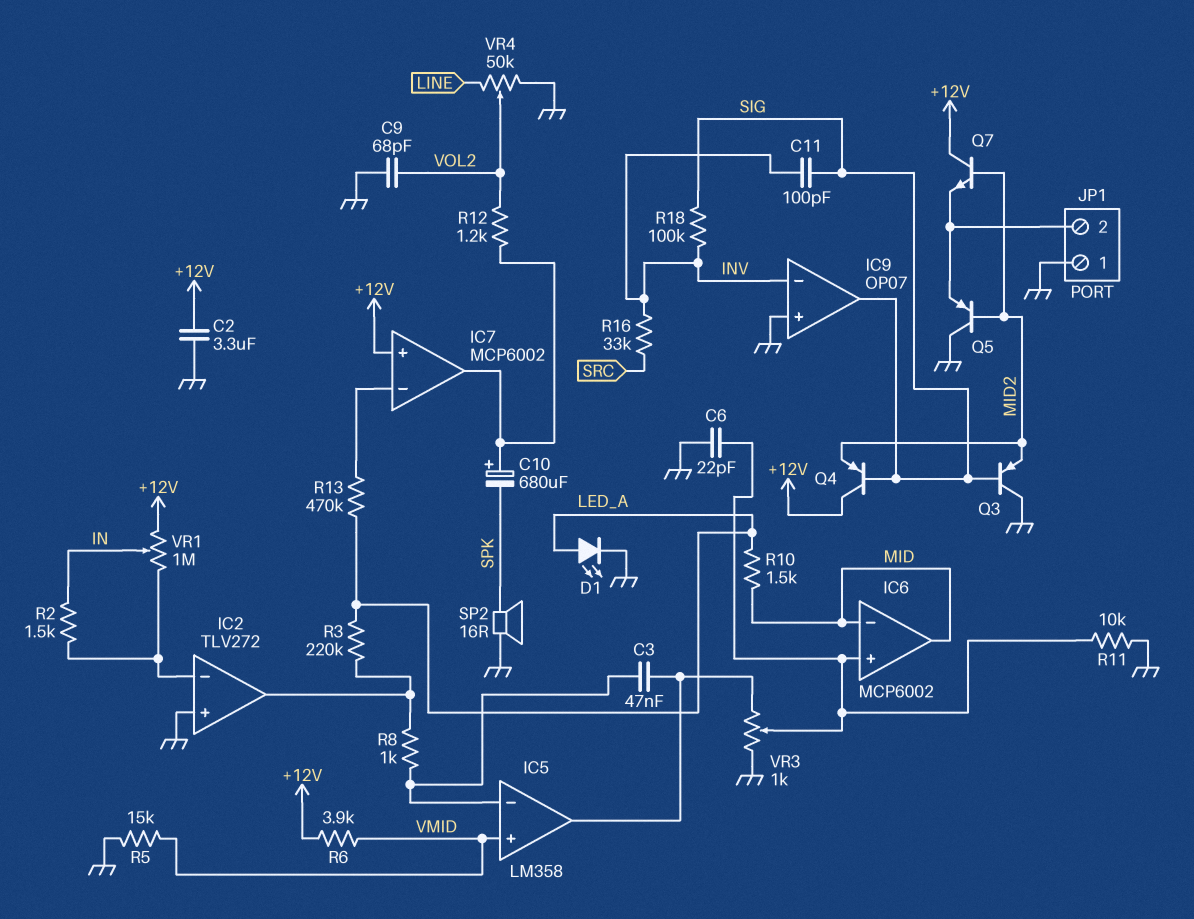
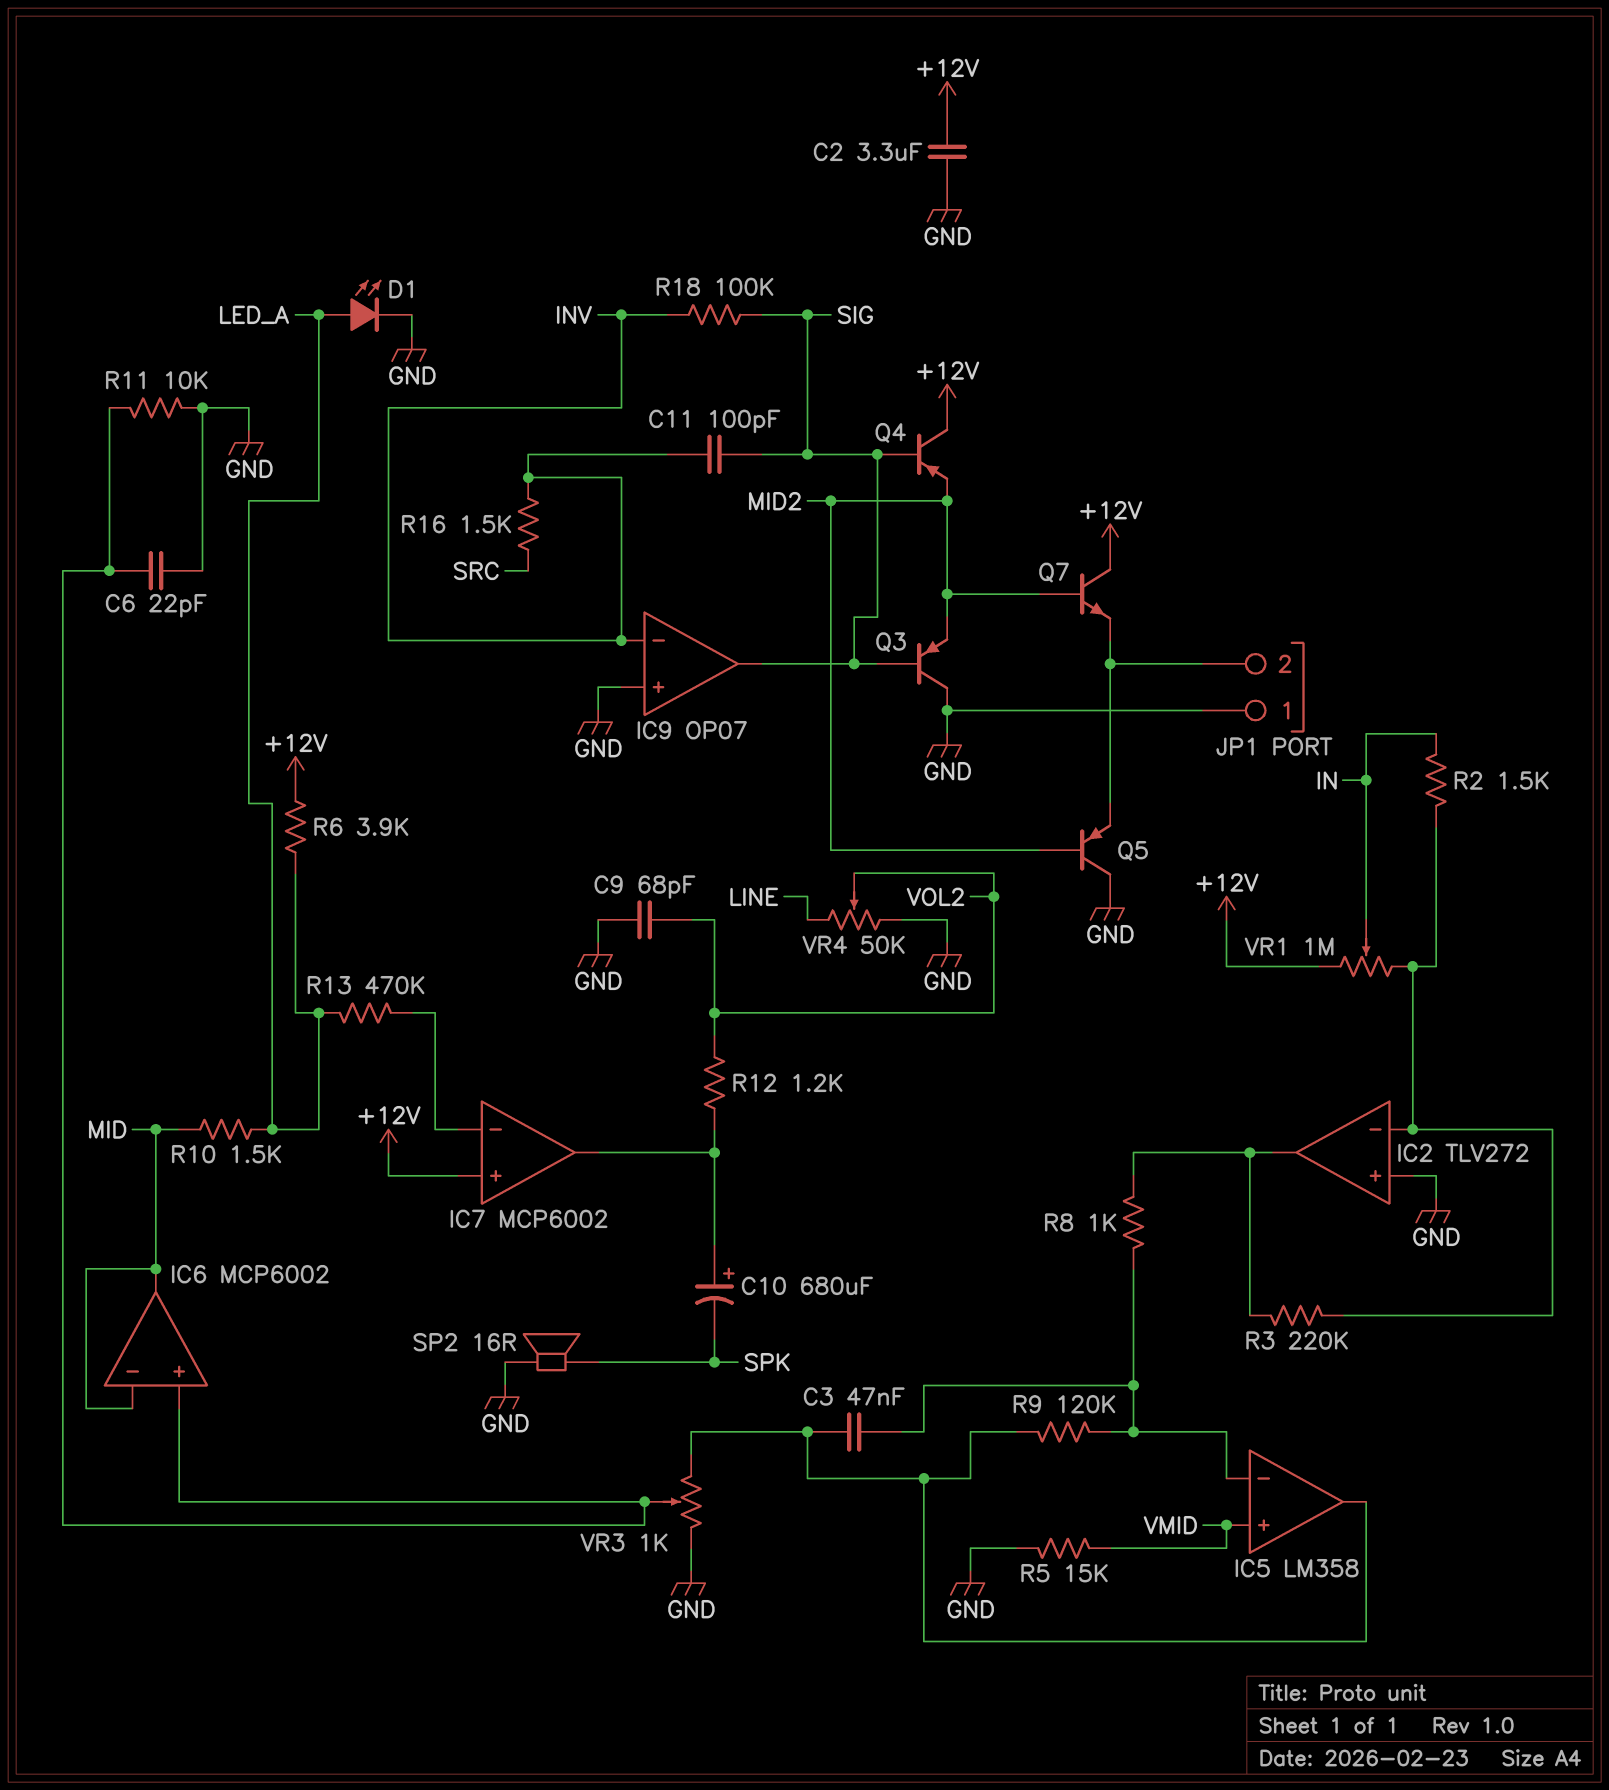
R3: 220k (IC2/out, LED_A) -> 220k (IC2/in-, IC2/out)
R6: 3.9k (+12V, VMID) -> 3.9k (+12V, LED_A)
R9: none -> 120k (IC5/in-, IC5/out)
R16: 33k (INV, SRC) -> 1.5k (INV, SRC)

